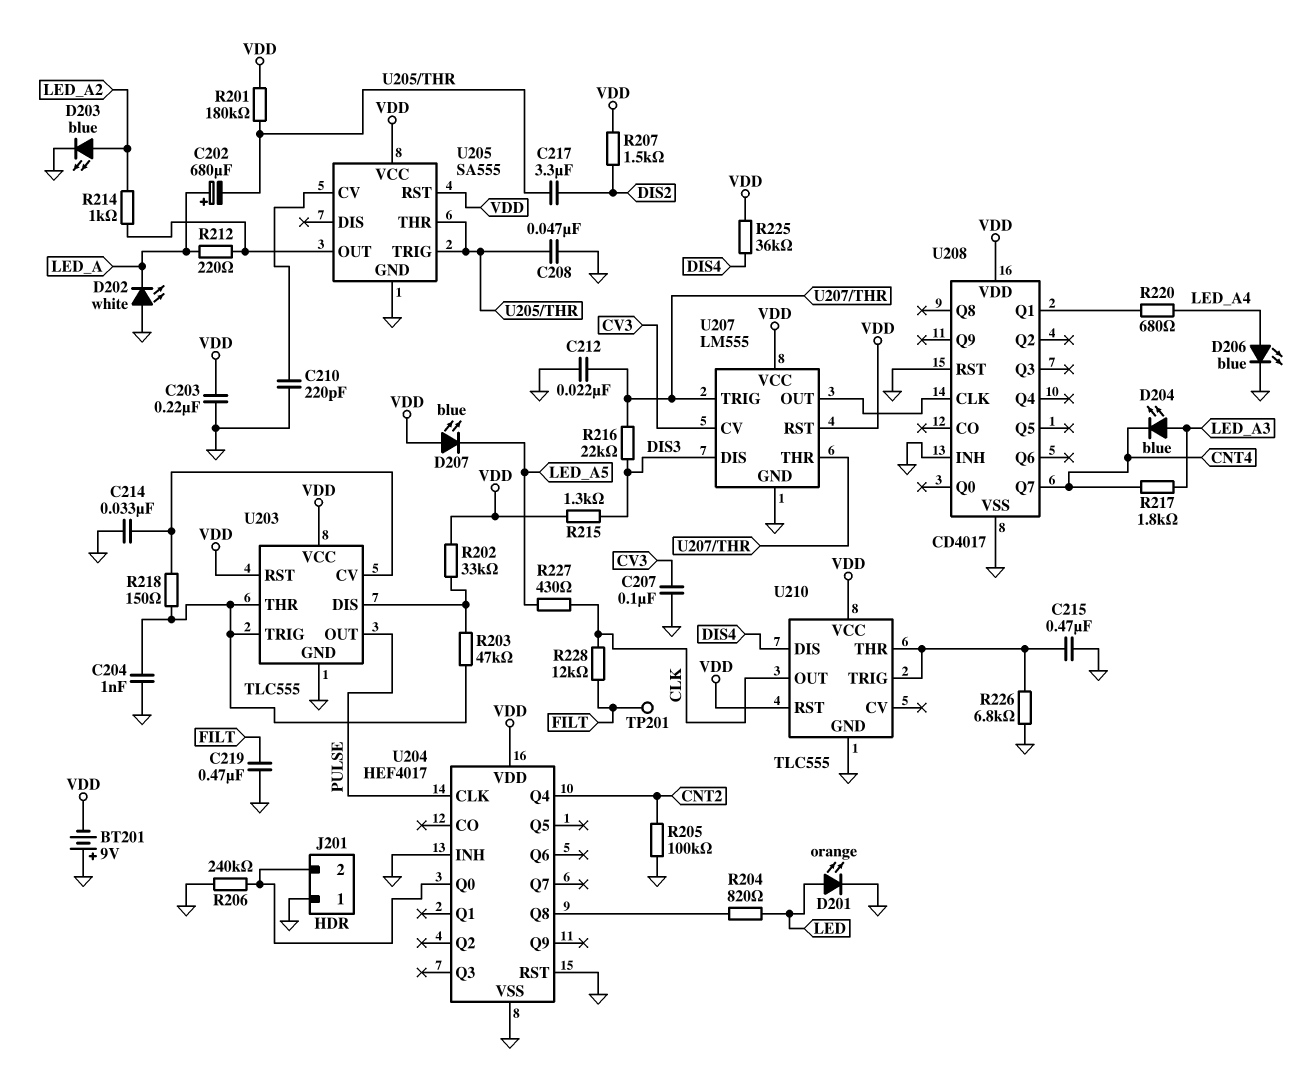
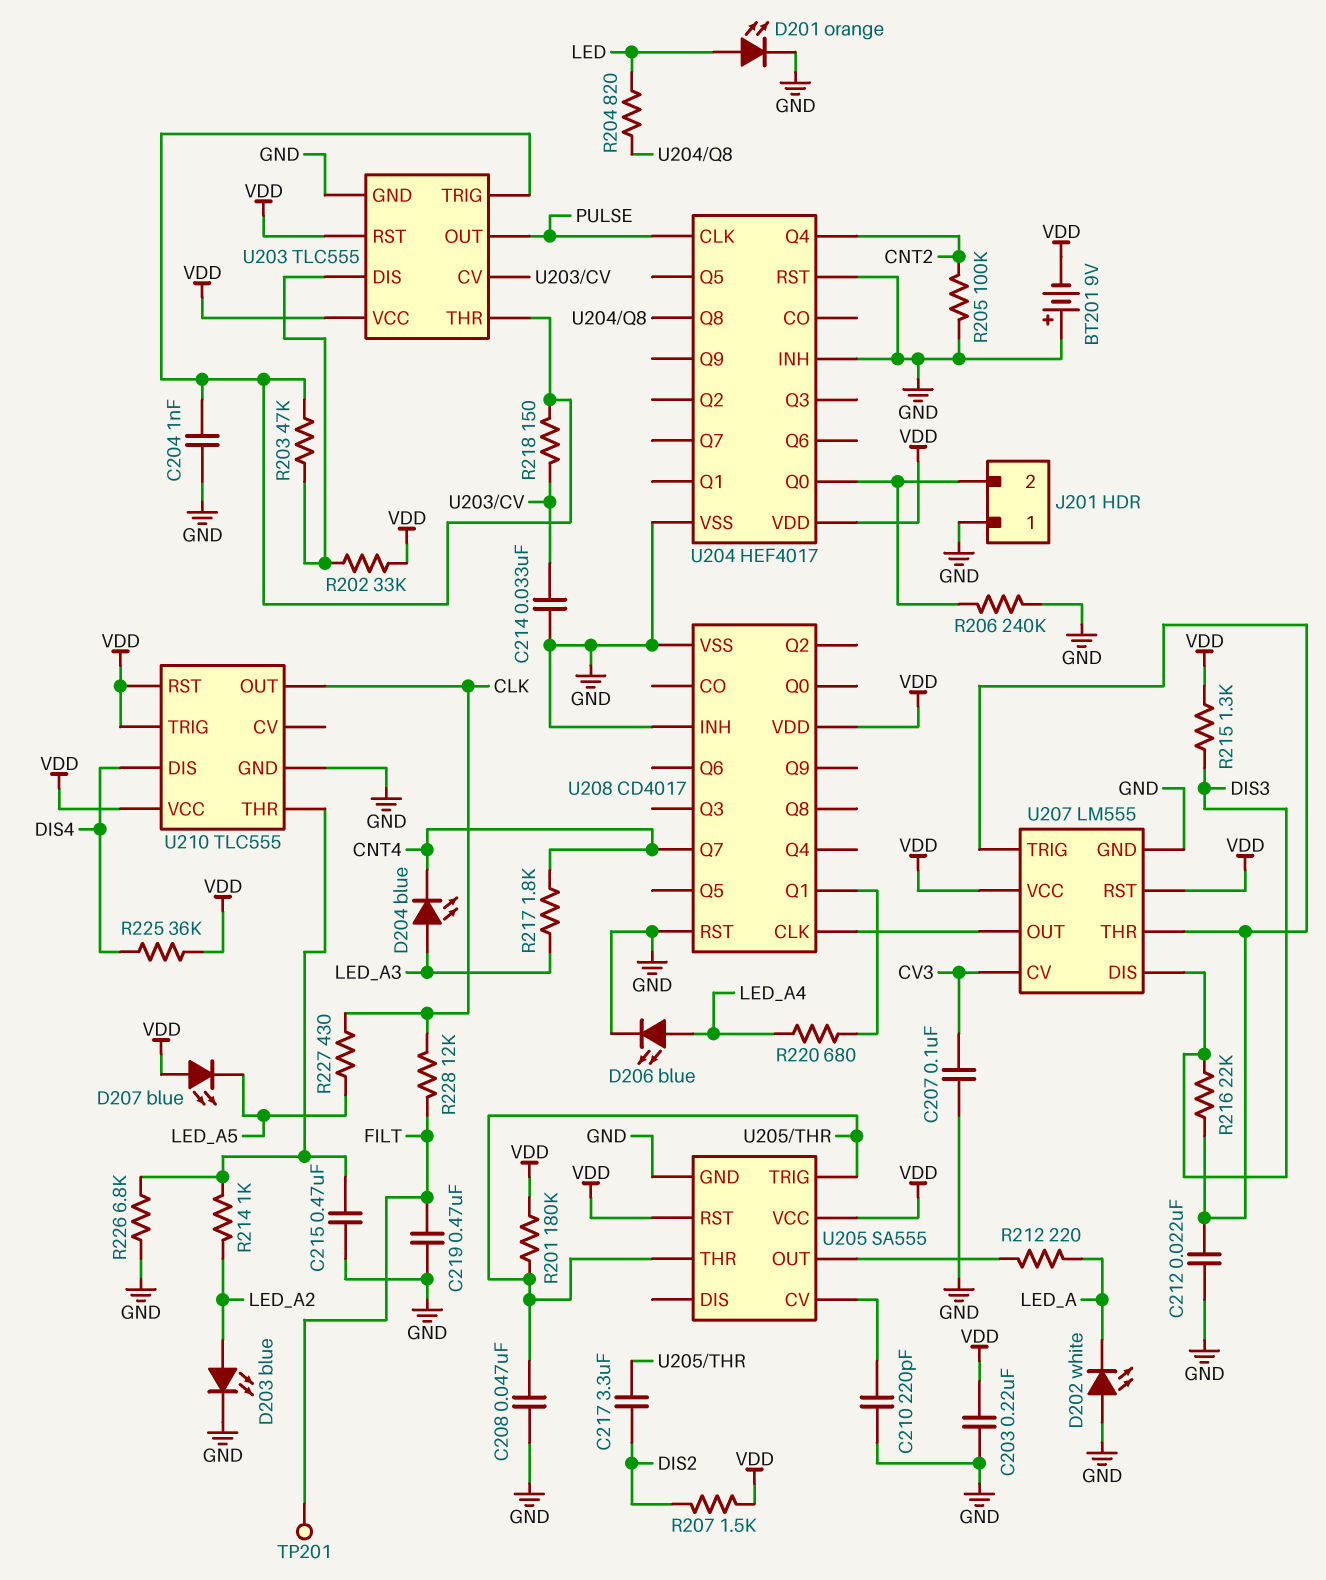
C202: 680uF (plus LED_A, minus U205/THR) -> none
R214: 1k (LED_A2, U205/OUT) -> 1k (LED_A2, U210/THR)
U210 pin TRIG: U210/THR -> VDD

